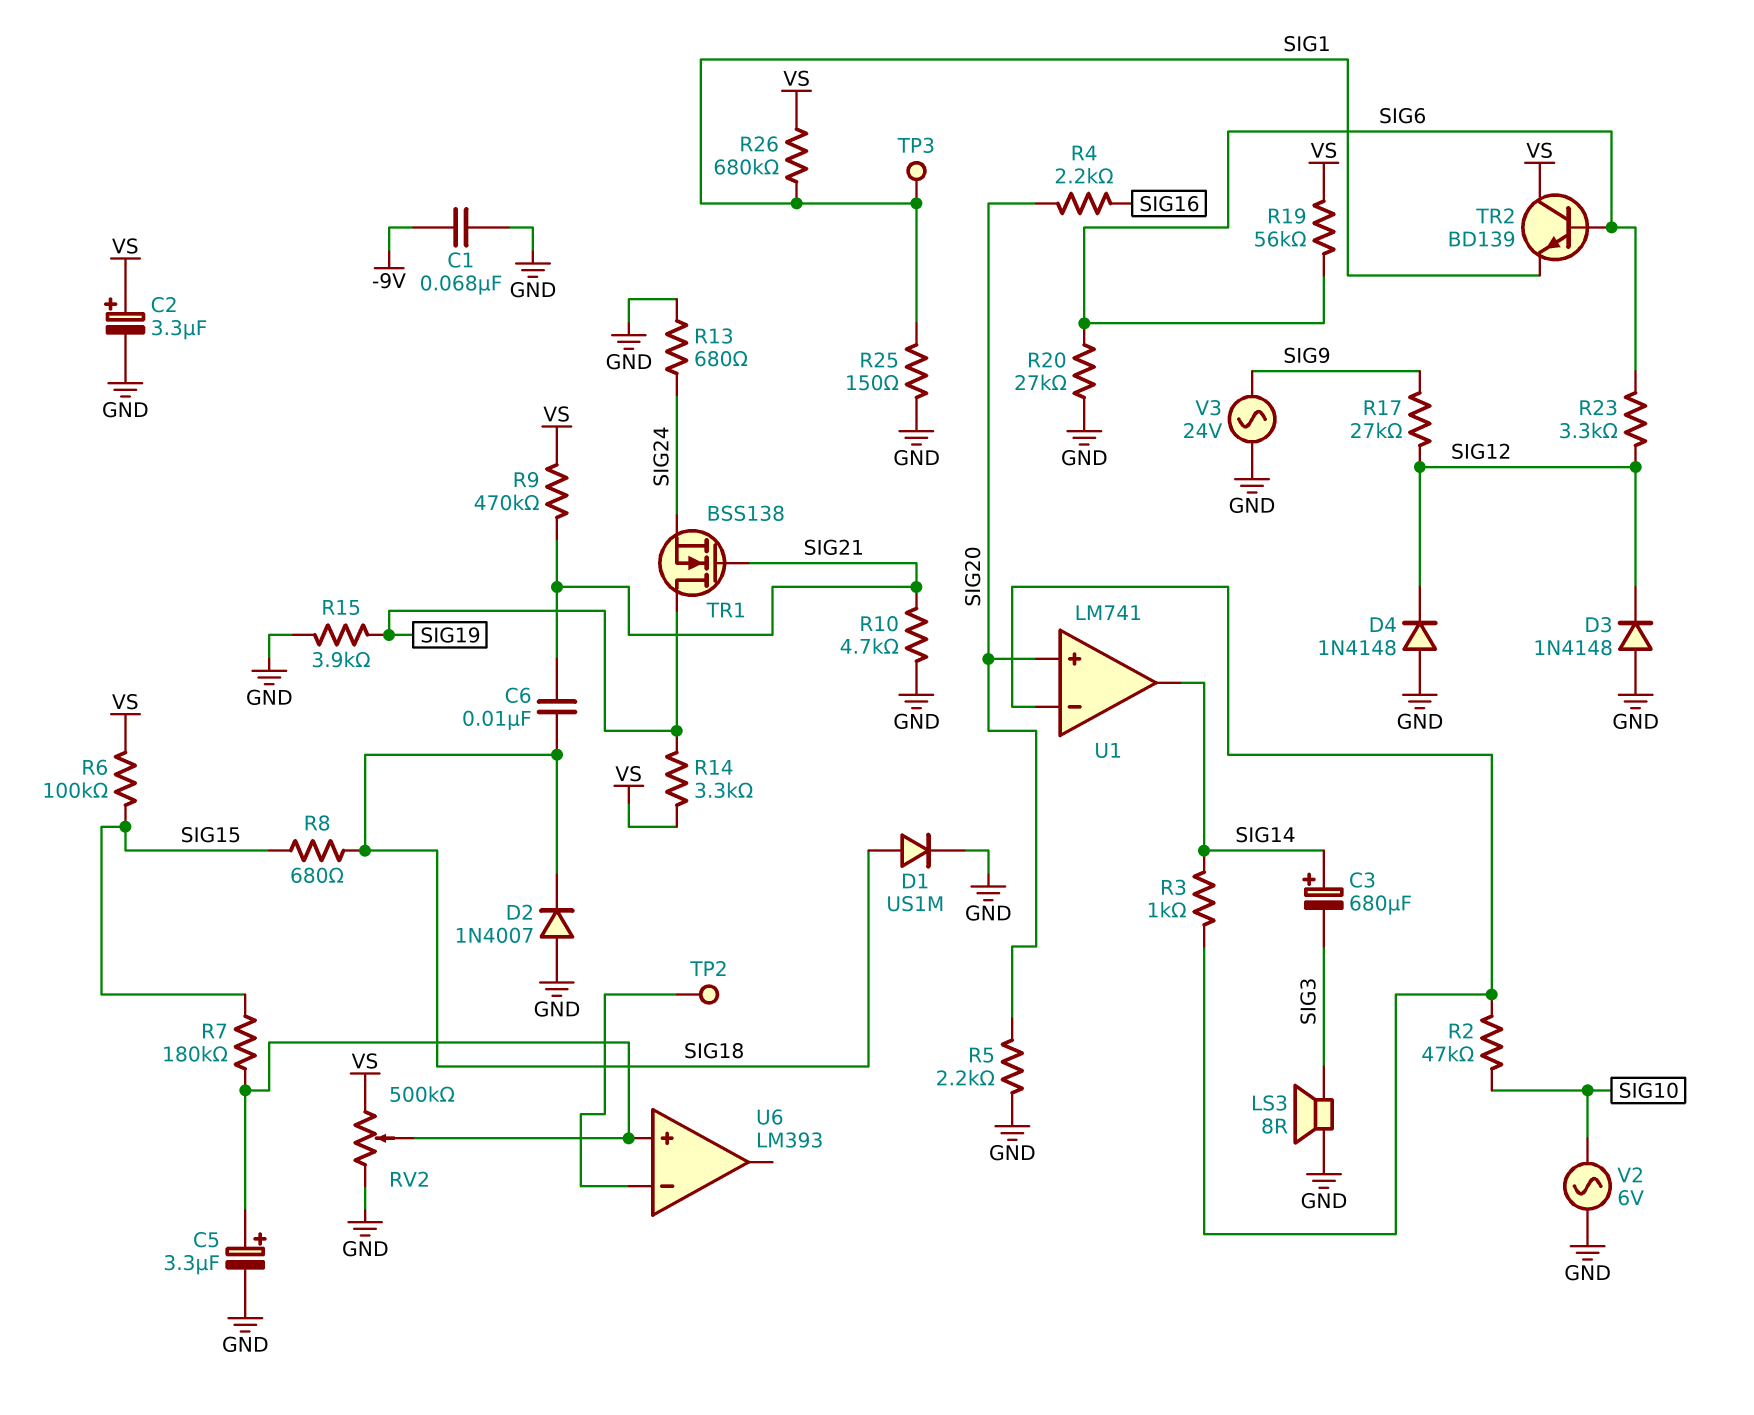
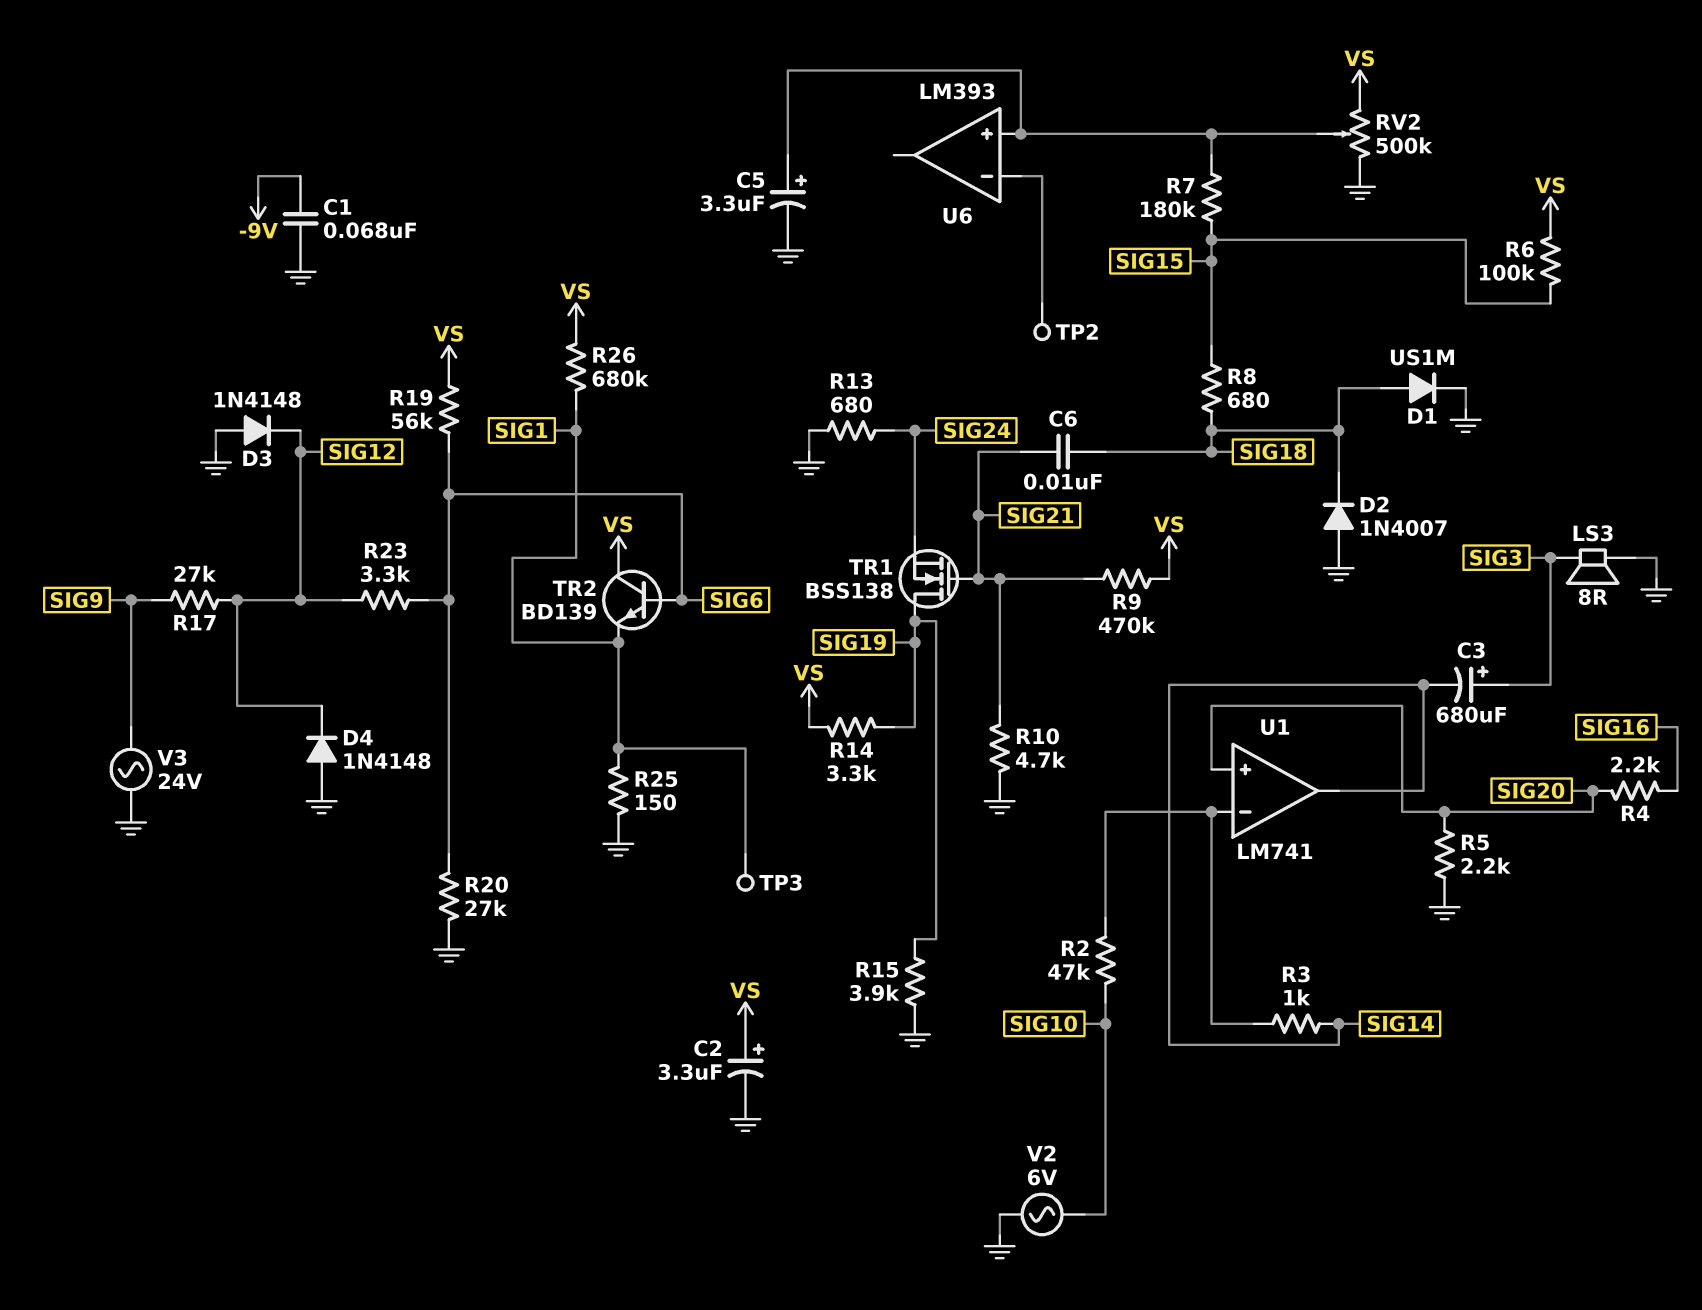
C3: 680uF (plus SIG14, minus SIG3) -> 680uF (plus SIG3, minus SIG14)

